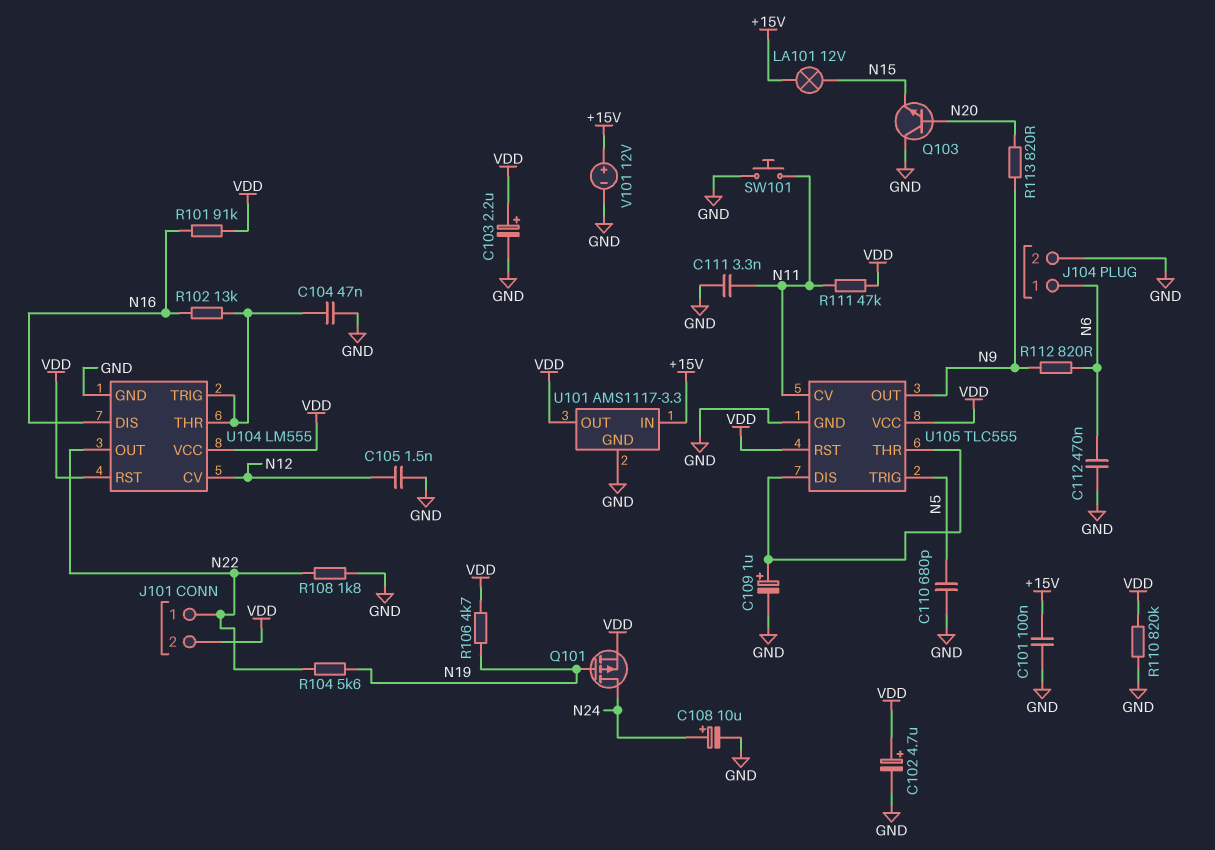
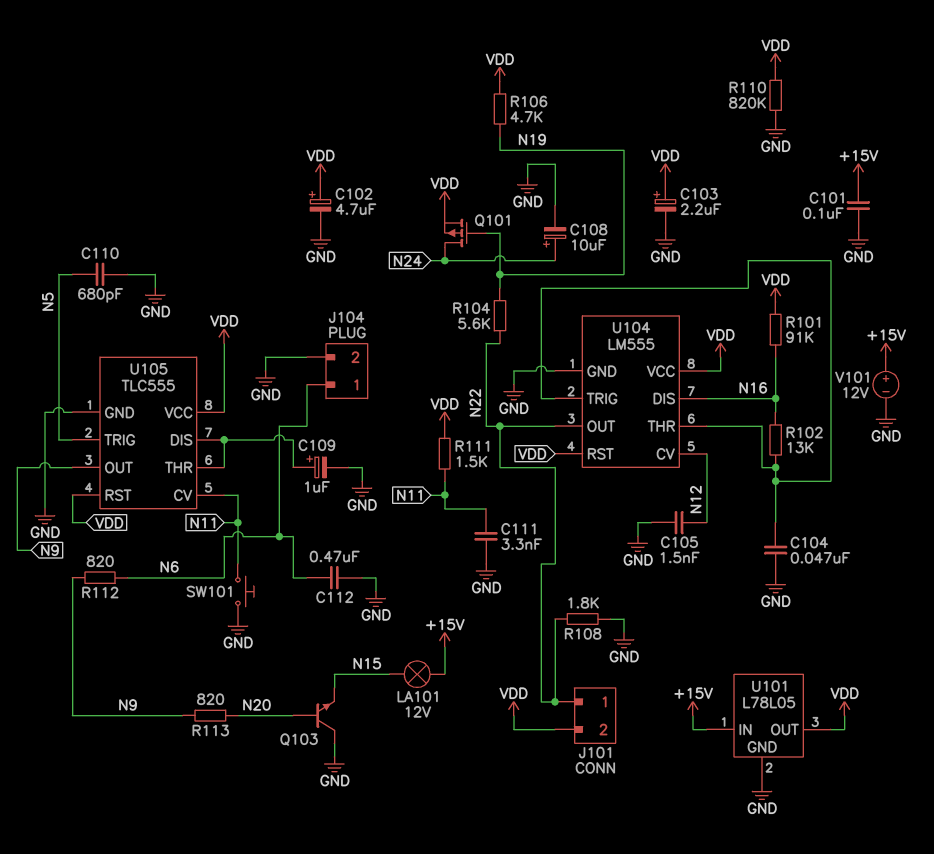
R111: 47k (N11, VDD) -> 1.5k (N11, VDD)
U101: AMS1117-3.3 -> L78L05

